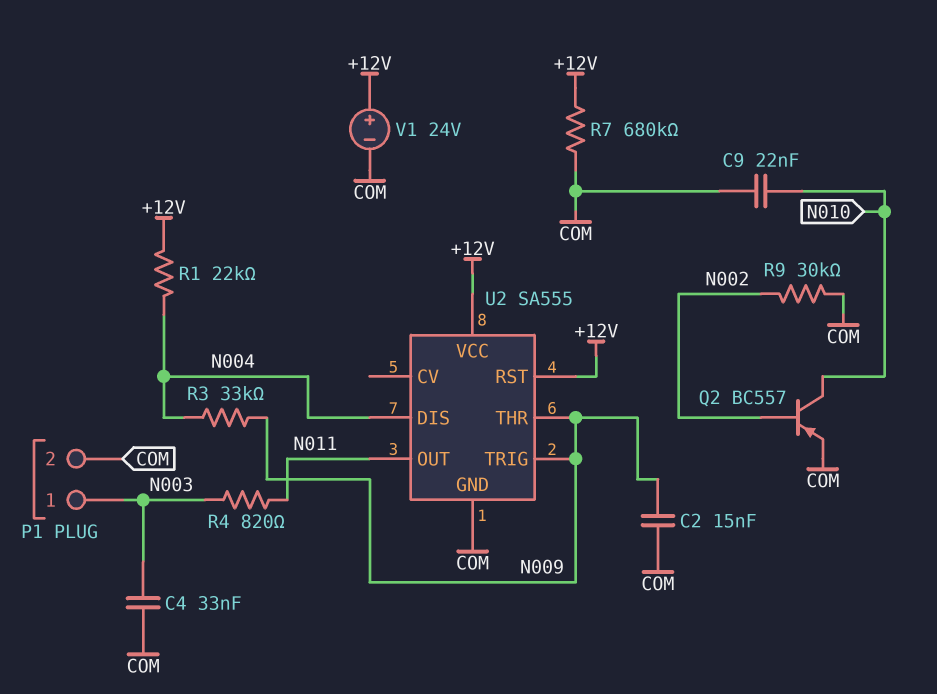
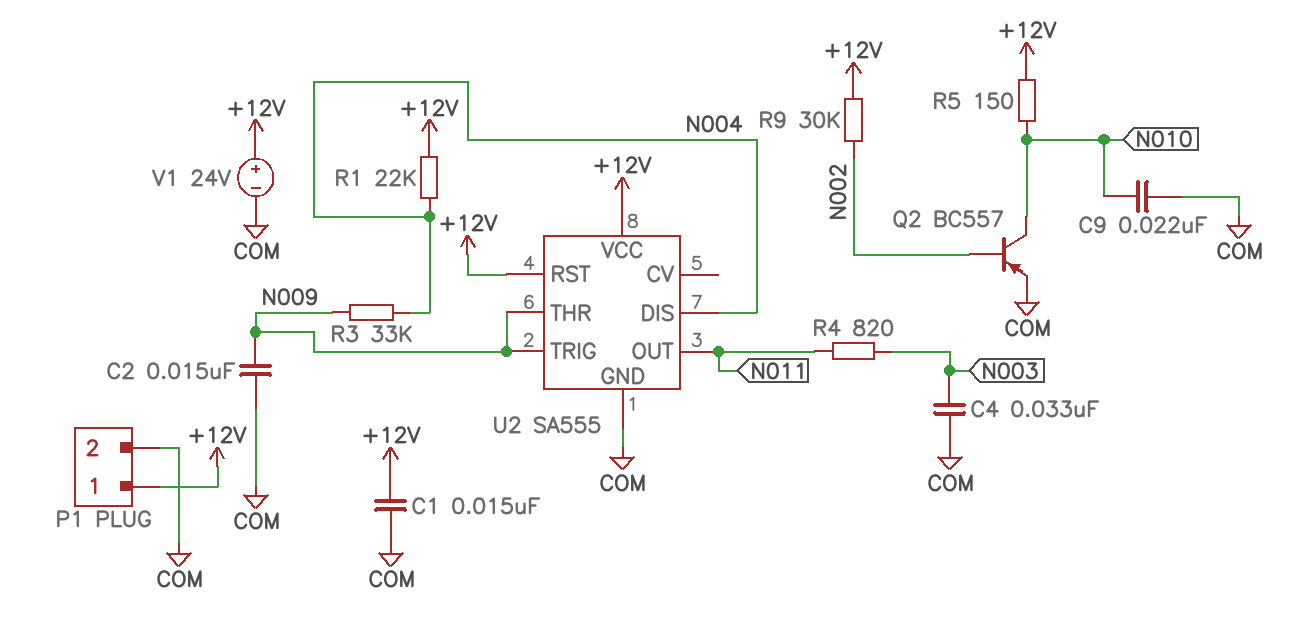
C1: none -> 15nF (+12V, COM)
P1 pin 1: N003 -> +12V
R5: none -> 150 (+12V, N010)
R7: 680k (+12V, COM) -> none
R9: 30k (COM, N002) -> 30k (+12V, N002)

